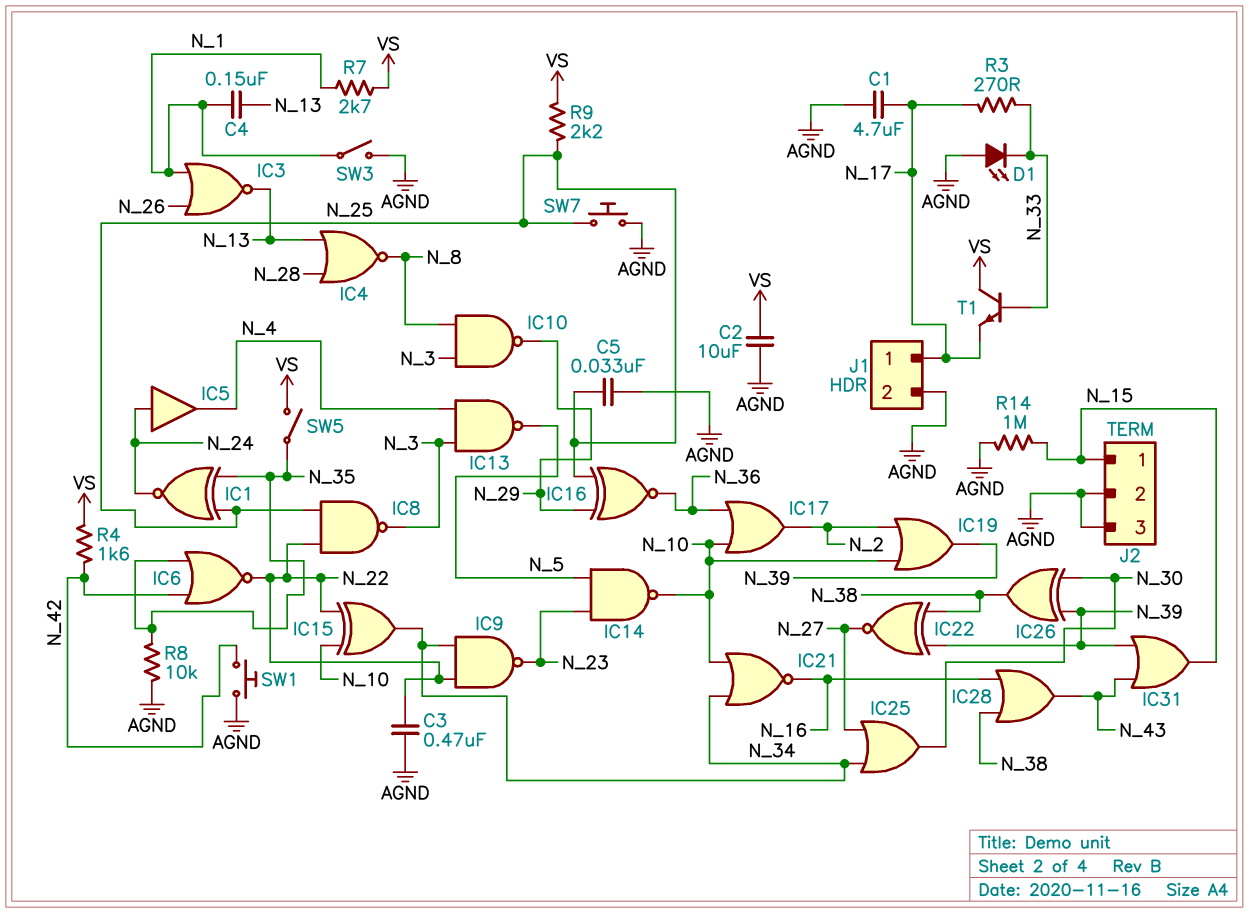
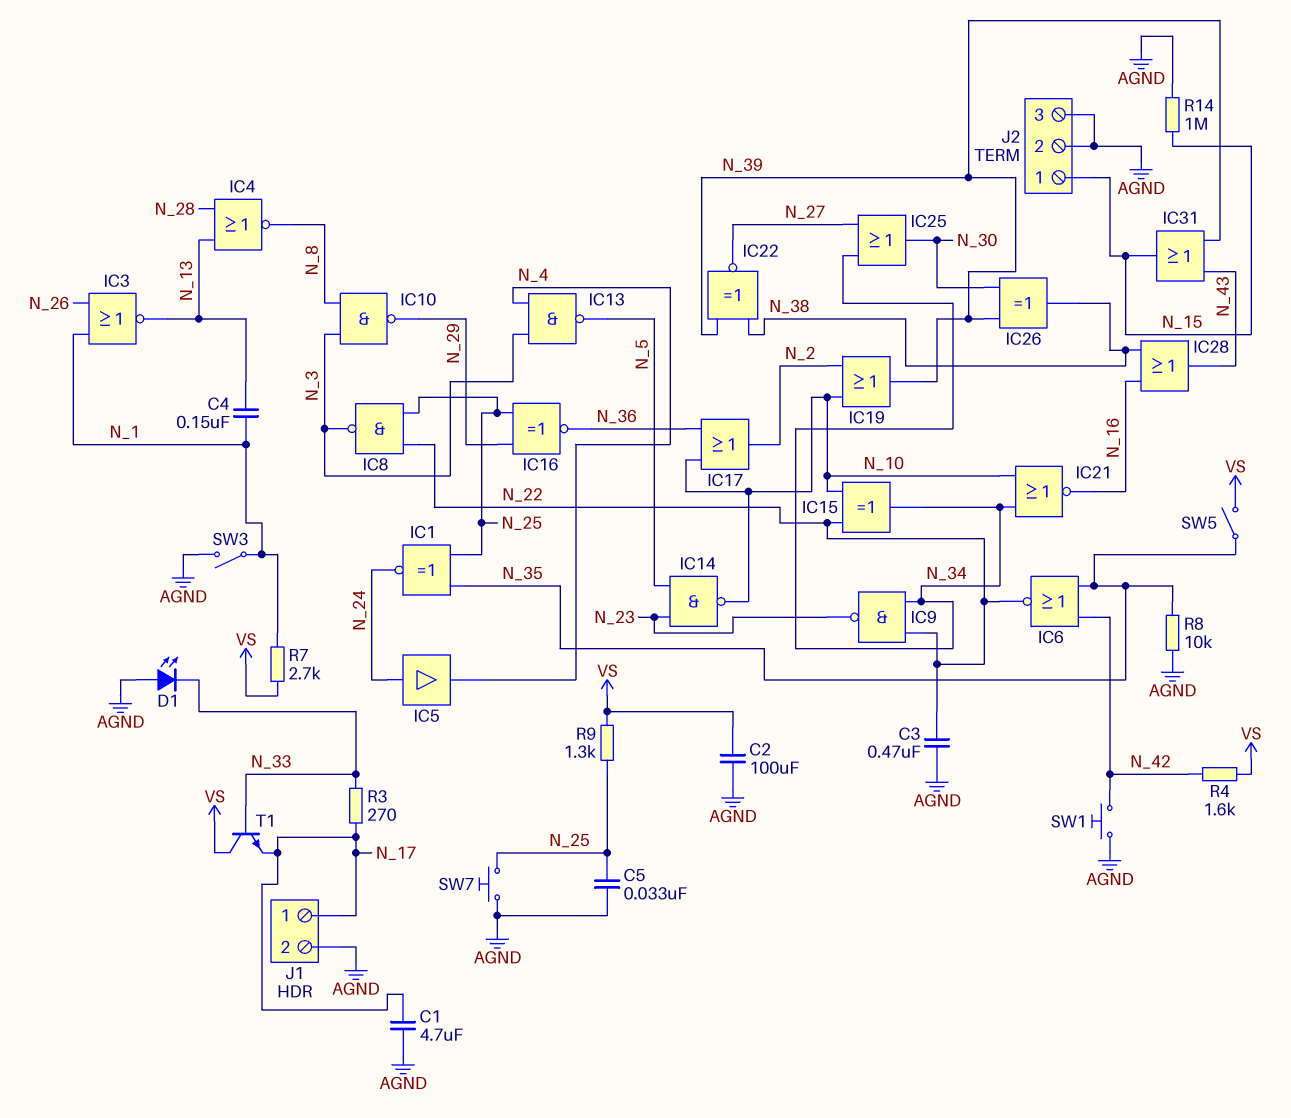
C2: 10uF (AGND, VS) -> 100uF (AGND, VS)
R9: 2.2k (N_25, VS) -> 1.3k (N_25, VS)

